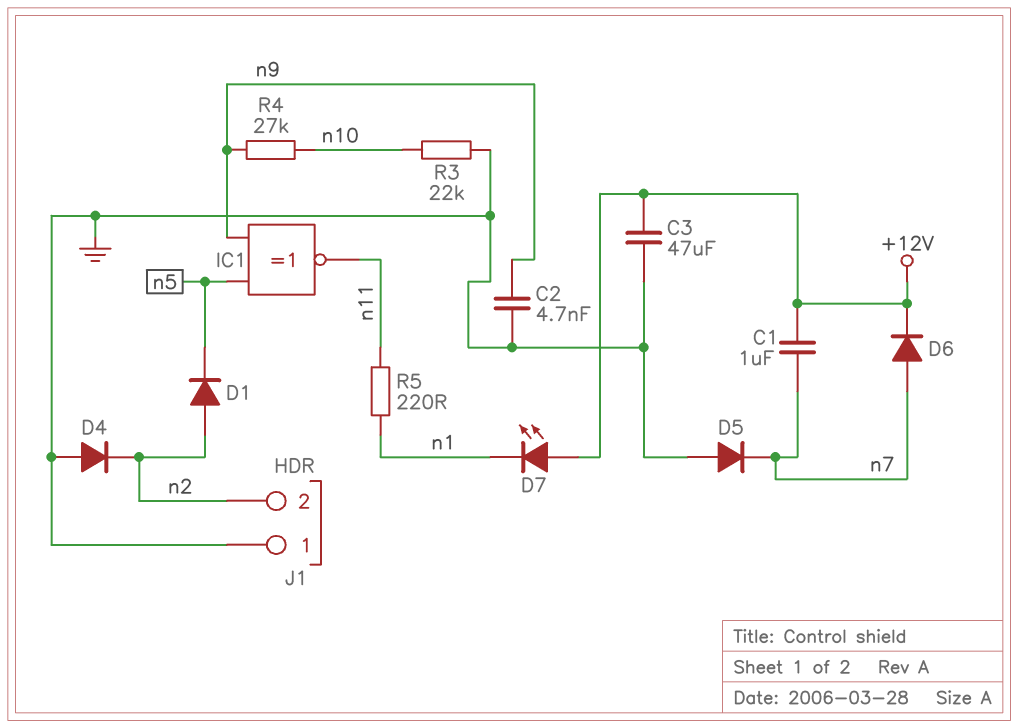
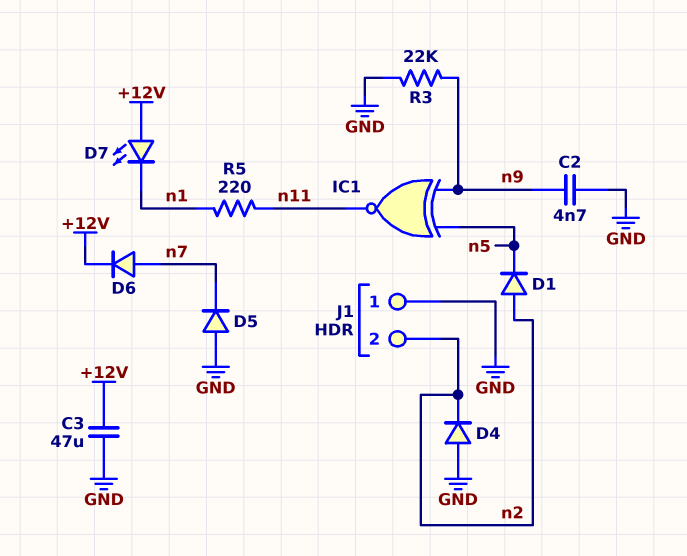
C1: 1uF (+12V, n7) -> none
R3: 22k (GND, n10) -> 22k (GND, n9)
R4: 27k (n9, n10) -> none

